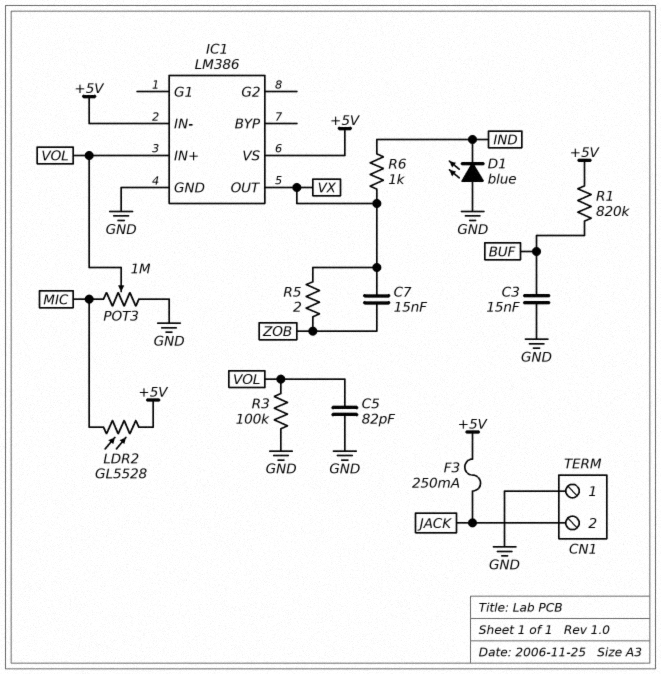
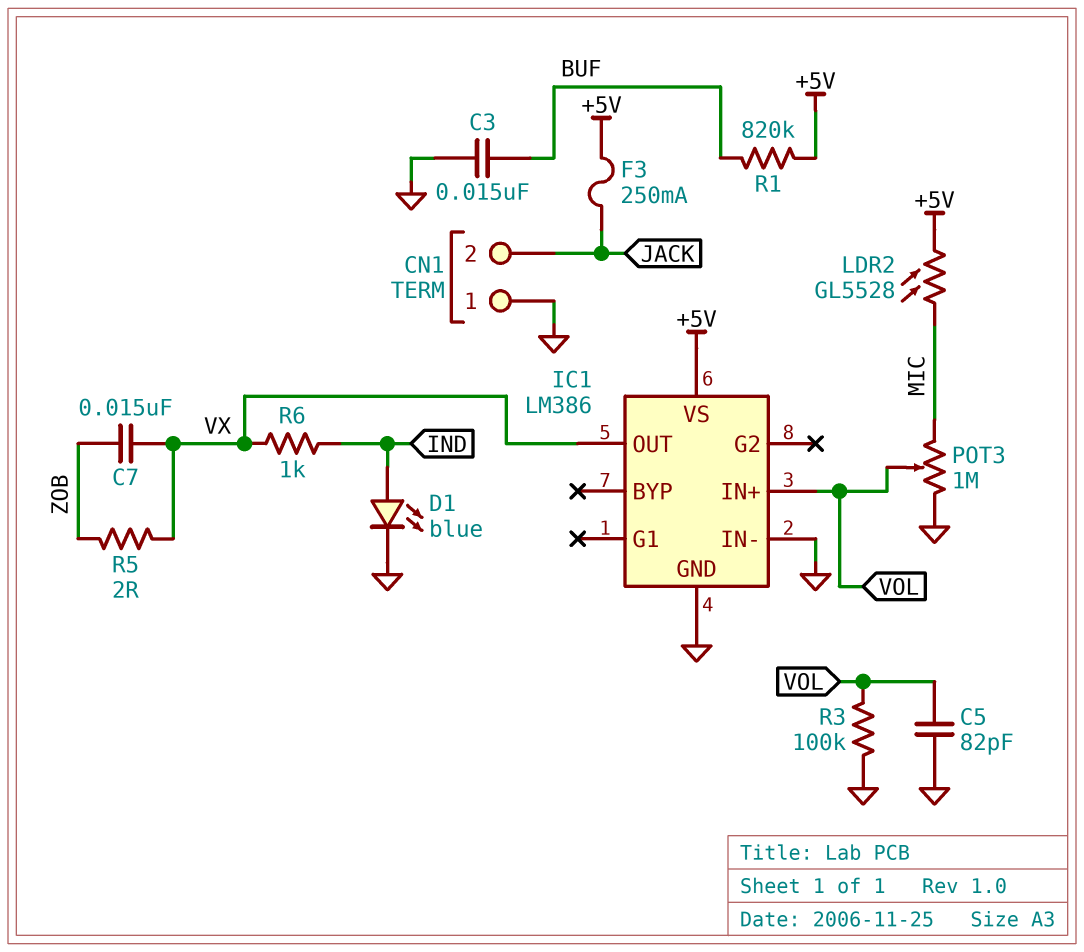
D1: LED blue (A GND, K IND) -> LED blue (A IND, K GND)
IC1 pin IN-: +5V -> GND

